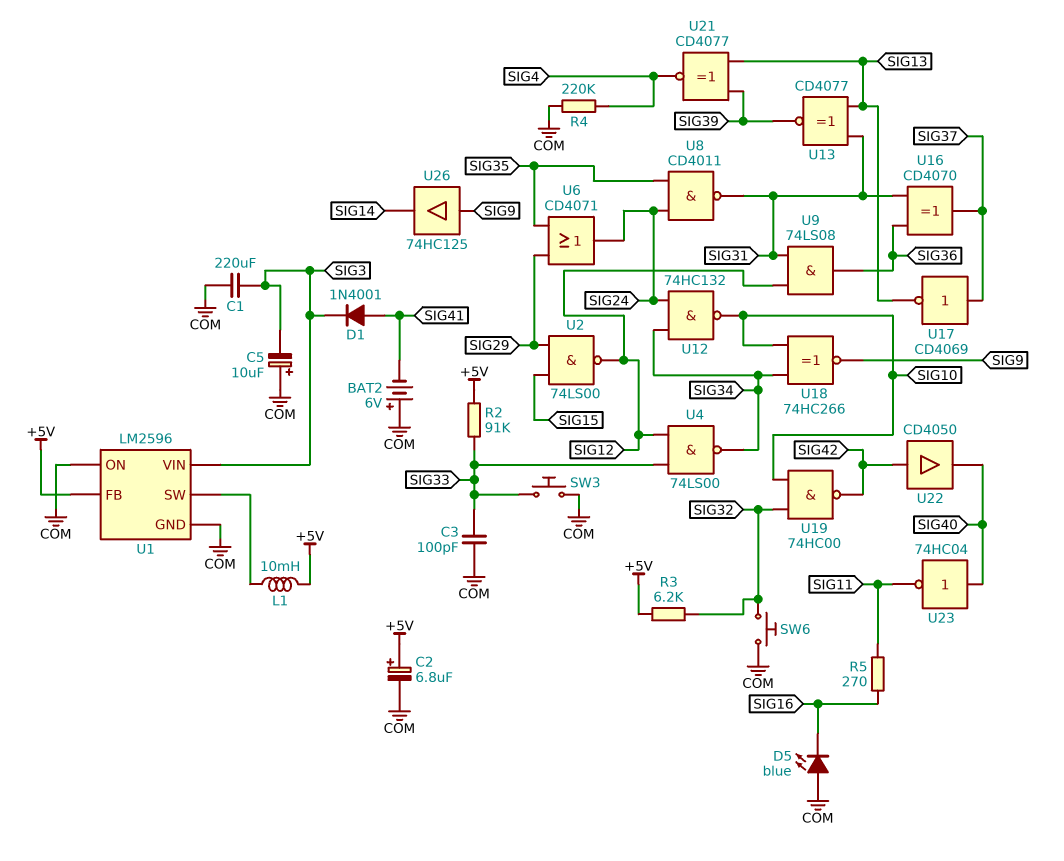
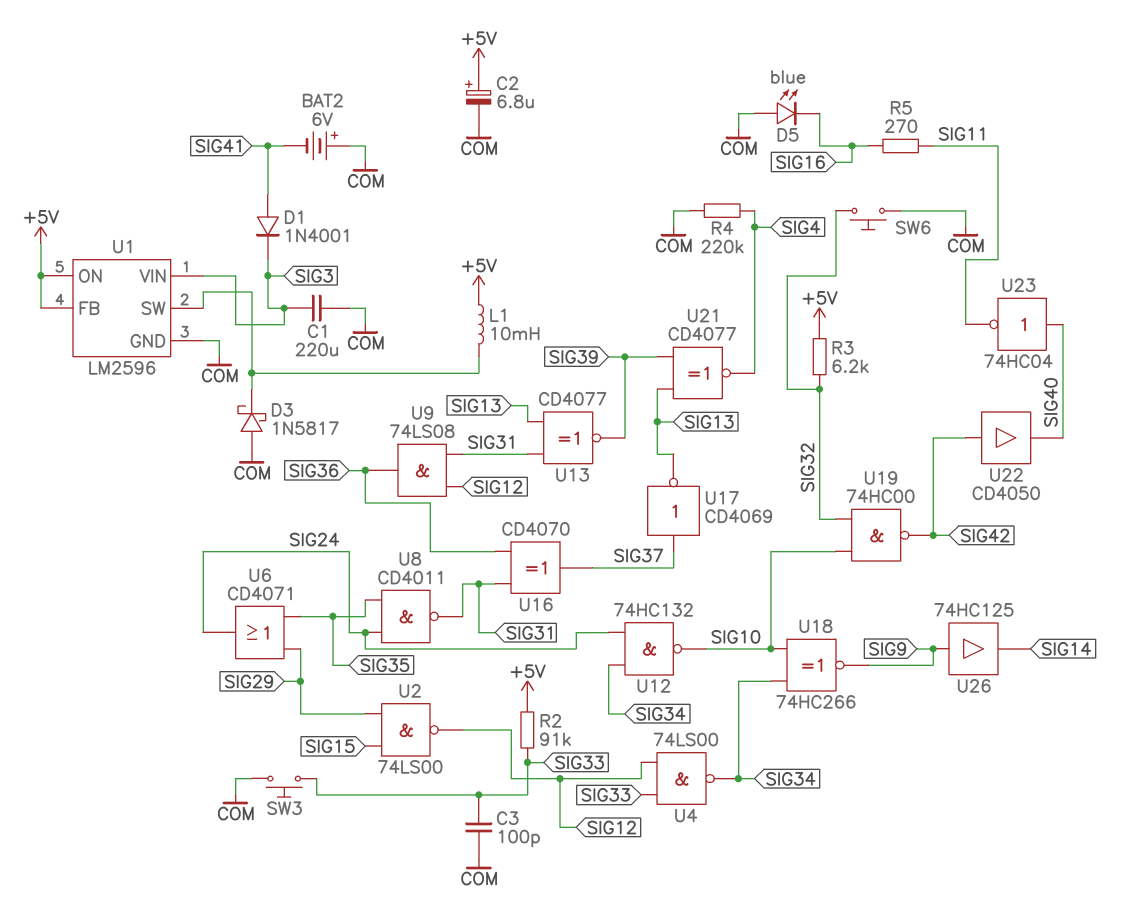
C5: 10uF (plus COM, minus SIG3) -> none
D3: none -> schottky 1N5817 (A COM, K U1/SW)
U1 pin ON: COM -> +5V

